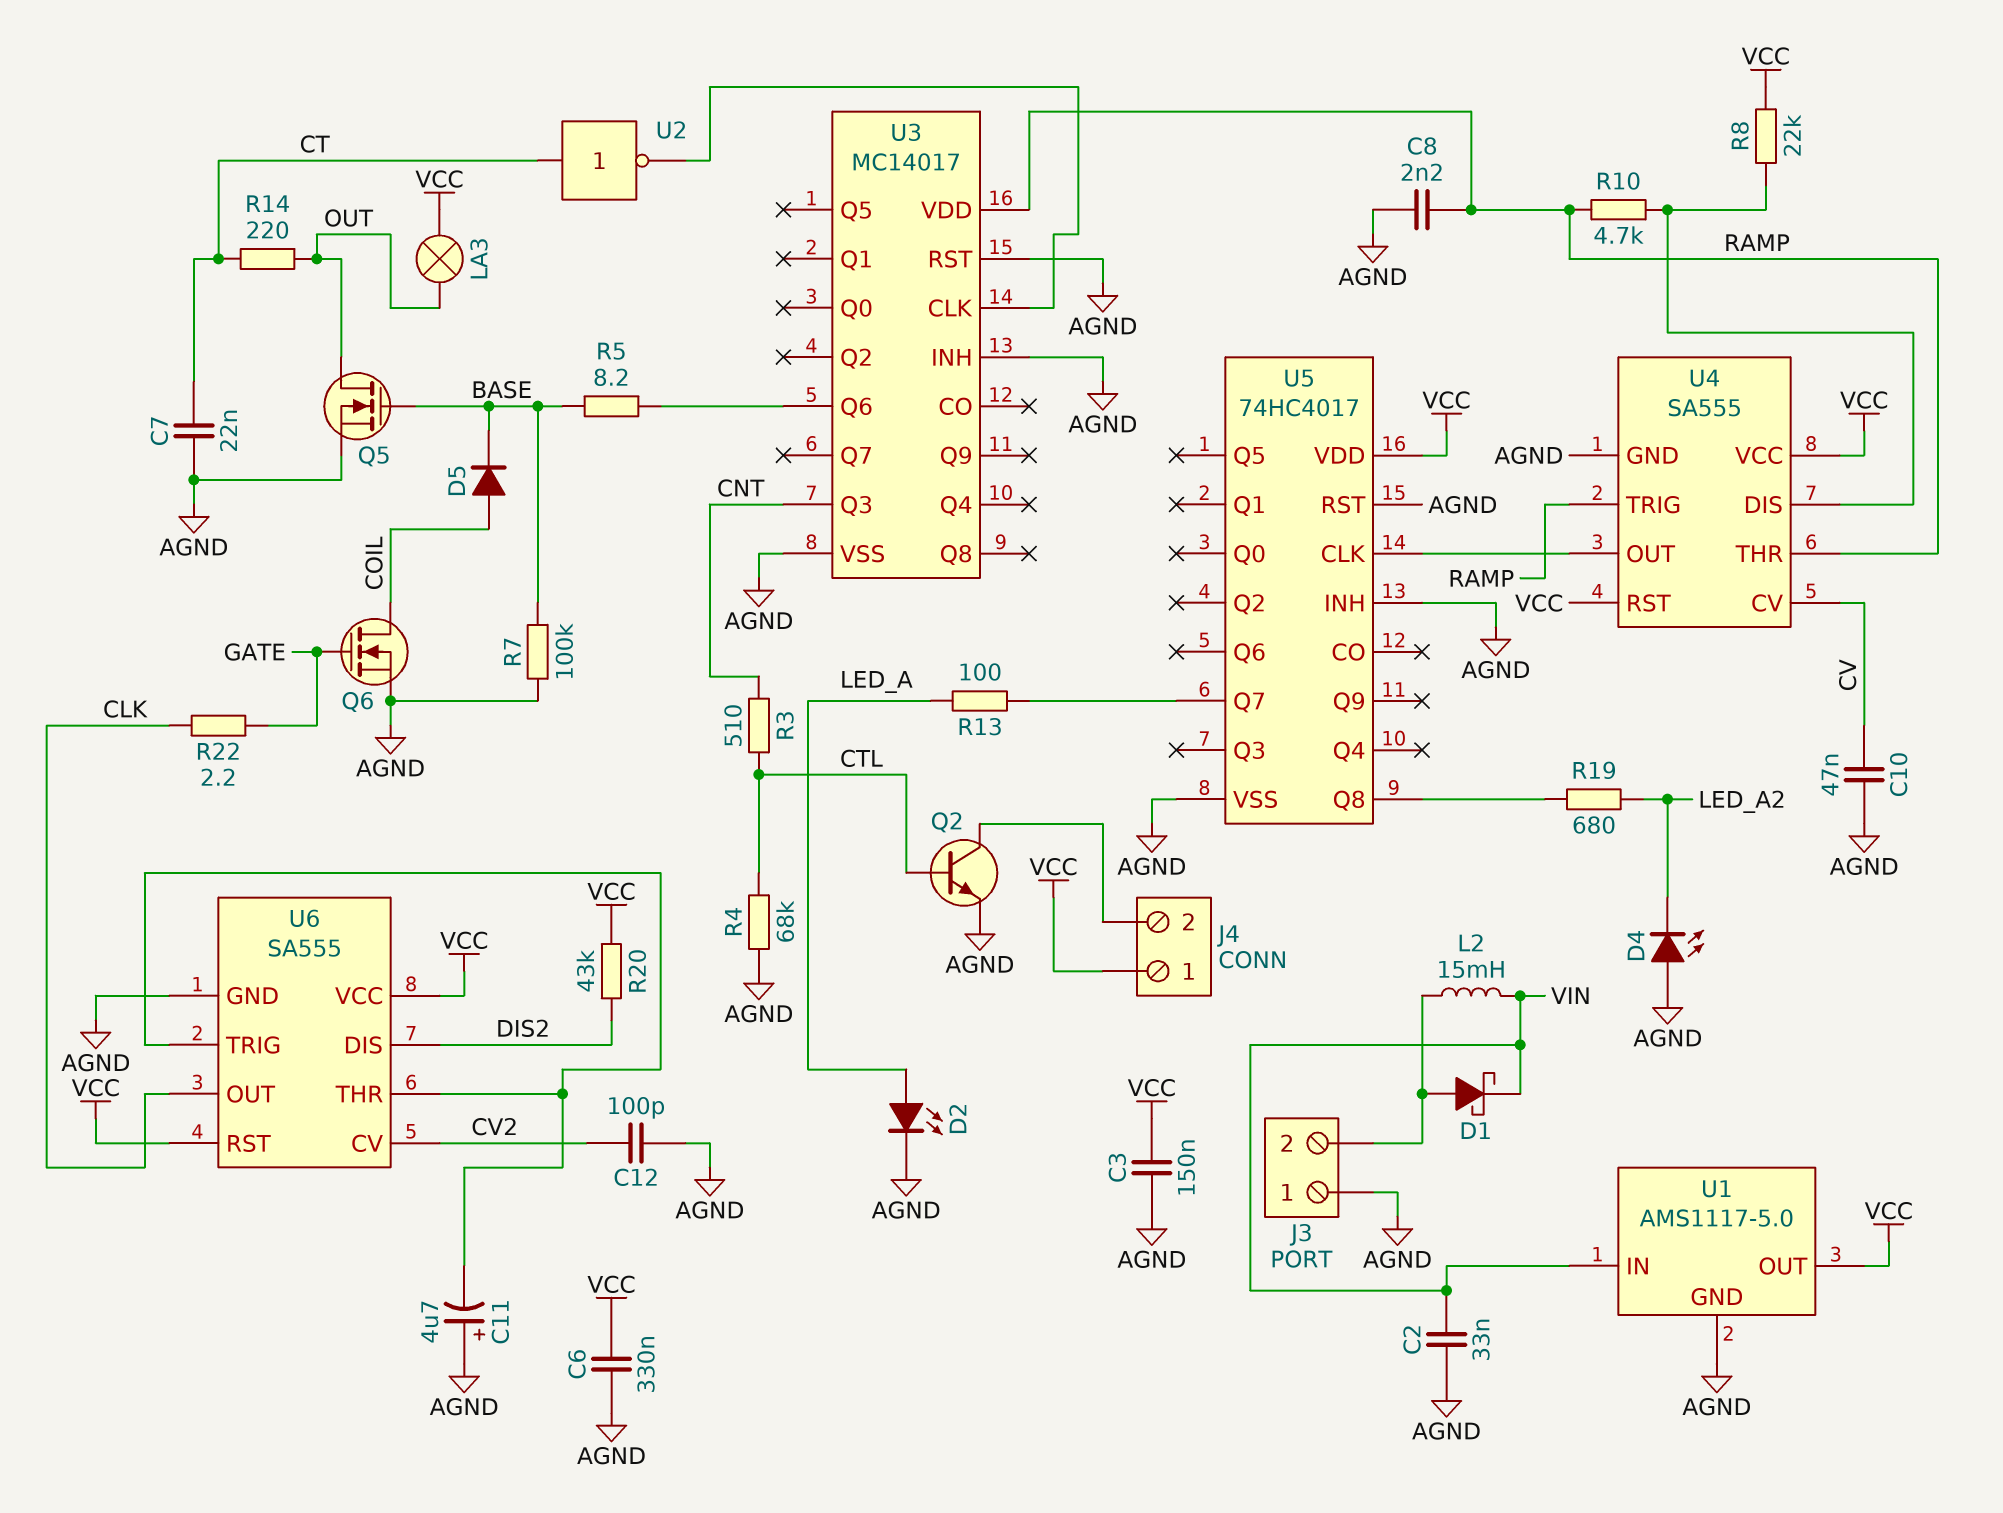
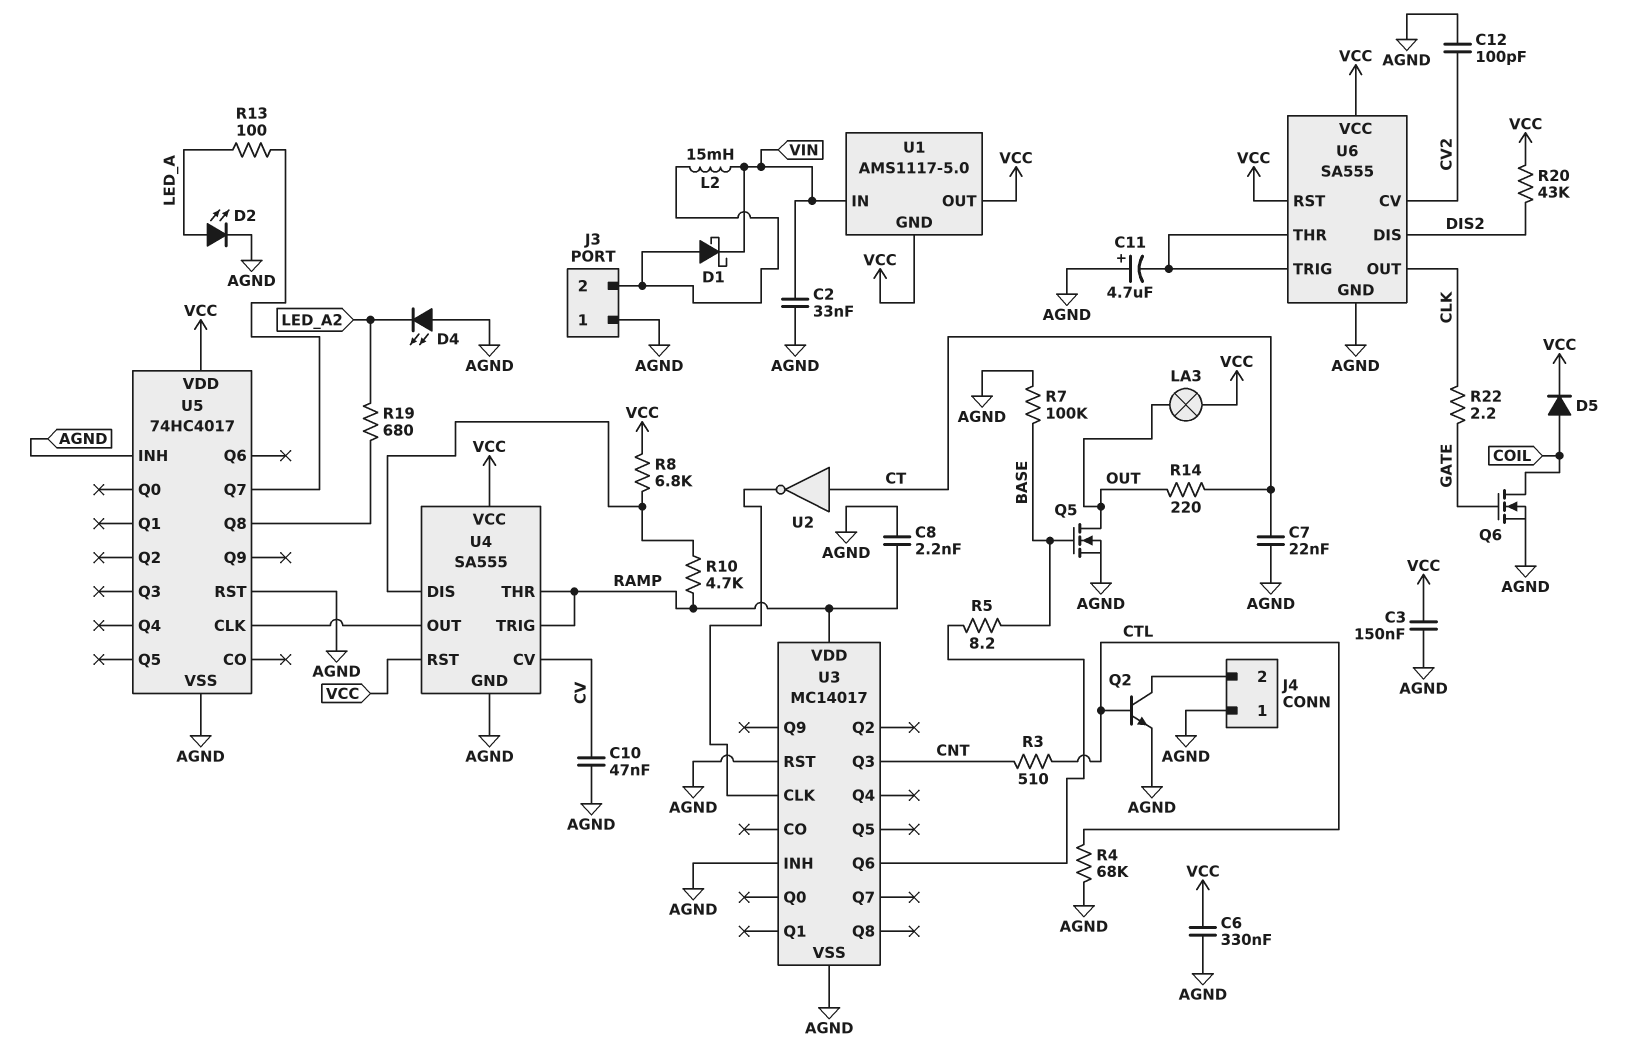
D5: diode (A COIL, K BASE) -> diode (A COIL, K VCC)
J4 pin 1: VCC -> AGND
R8: 22k (U4/DIS, VCC) -> 6.8k (U4/DIS, VCC)
U1 pin GND: AGND -> VCC

